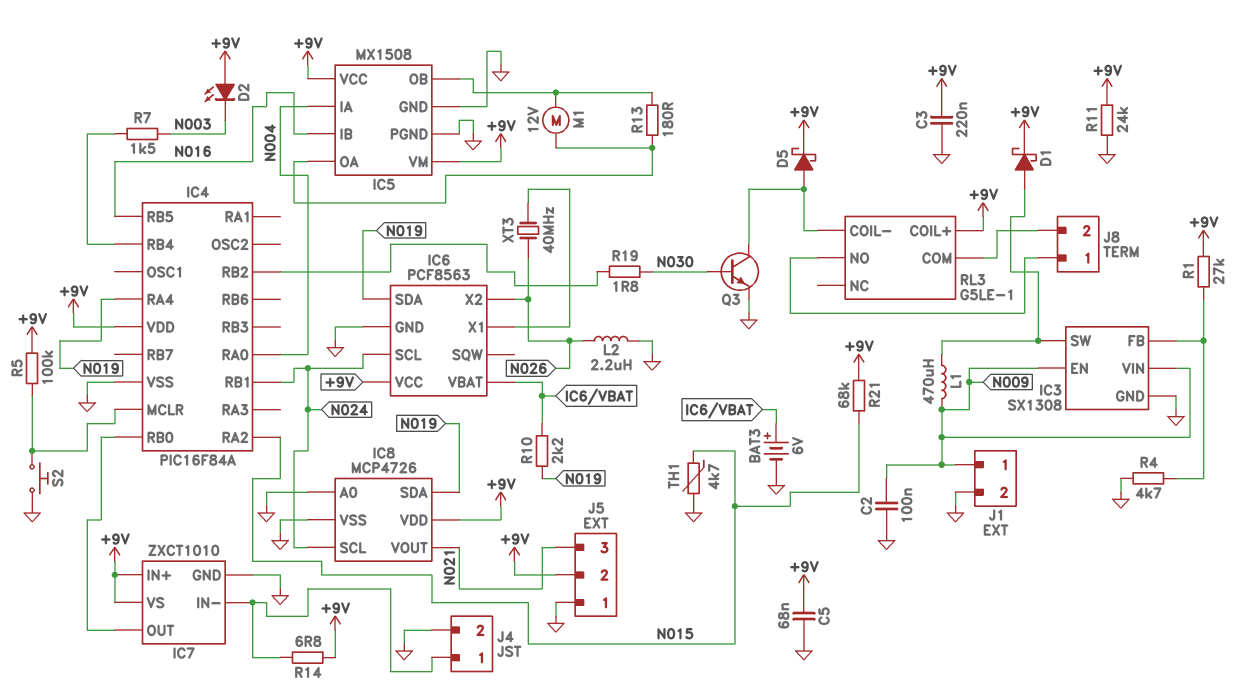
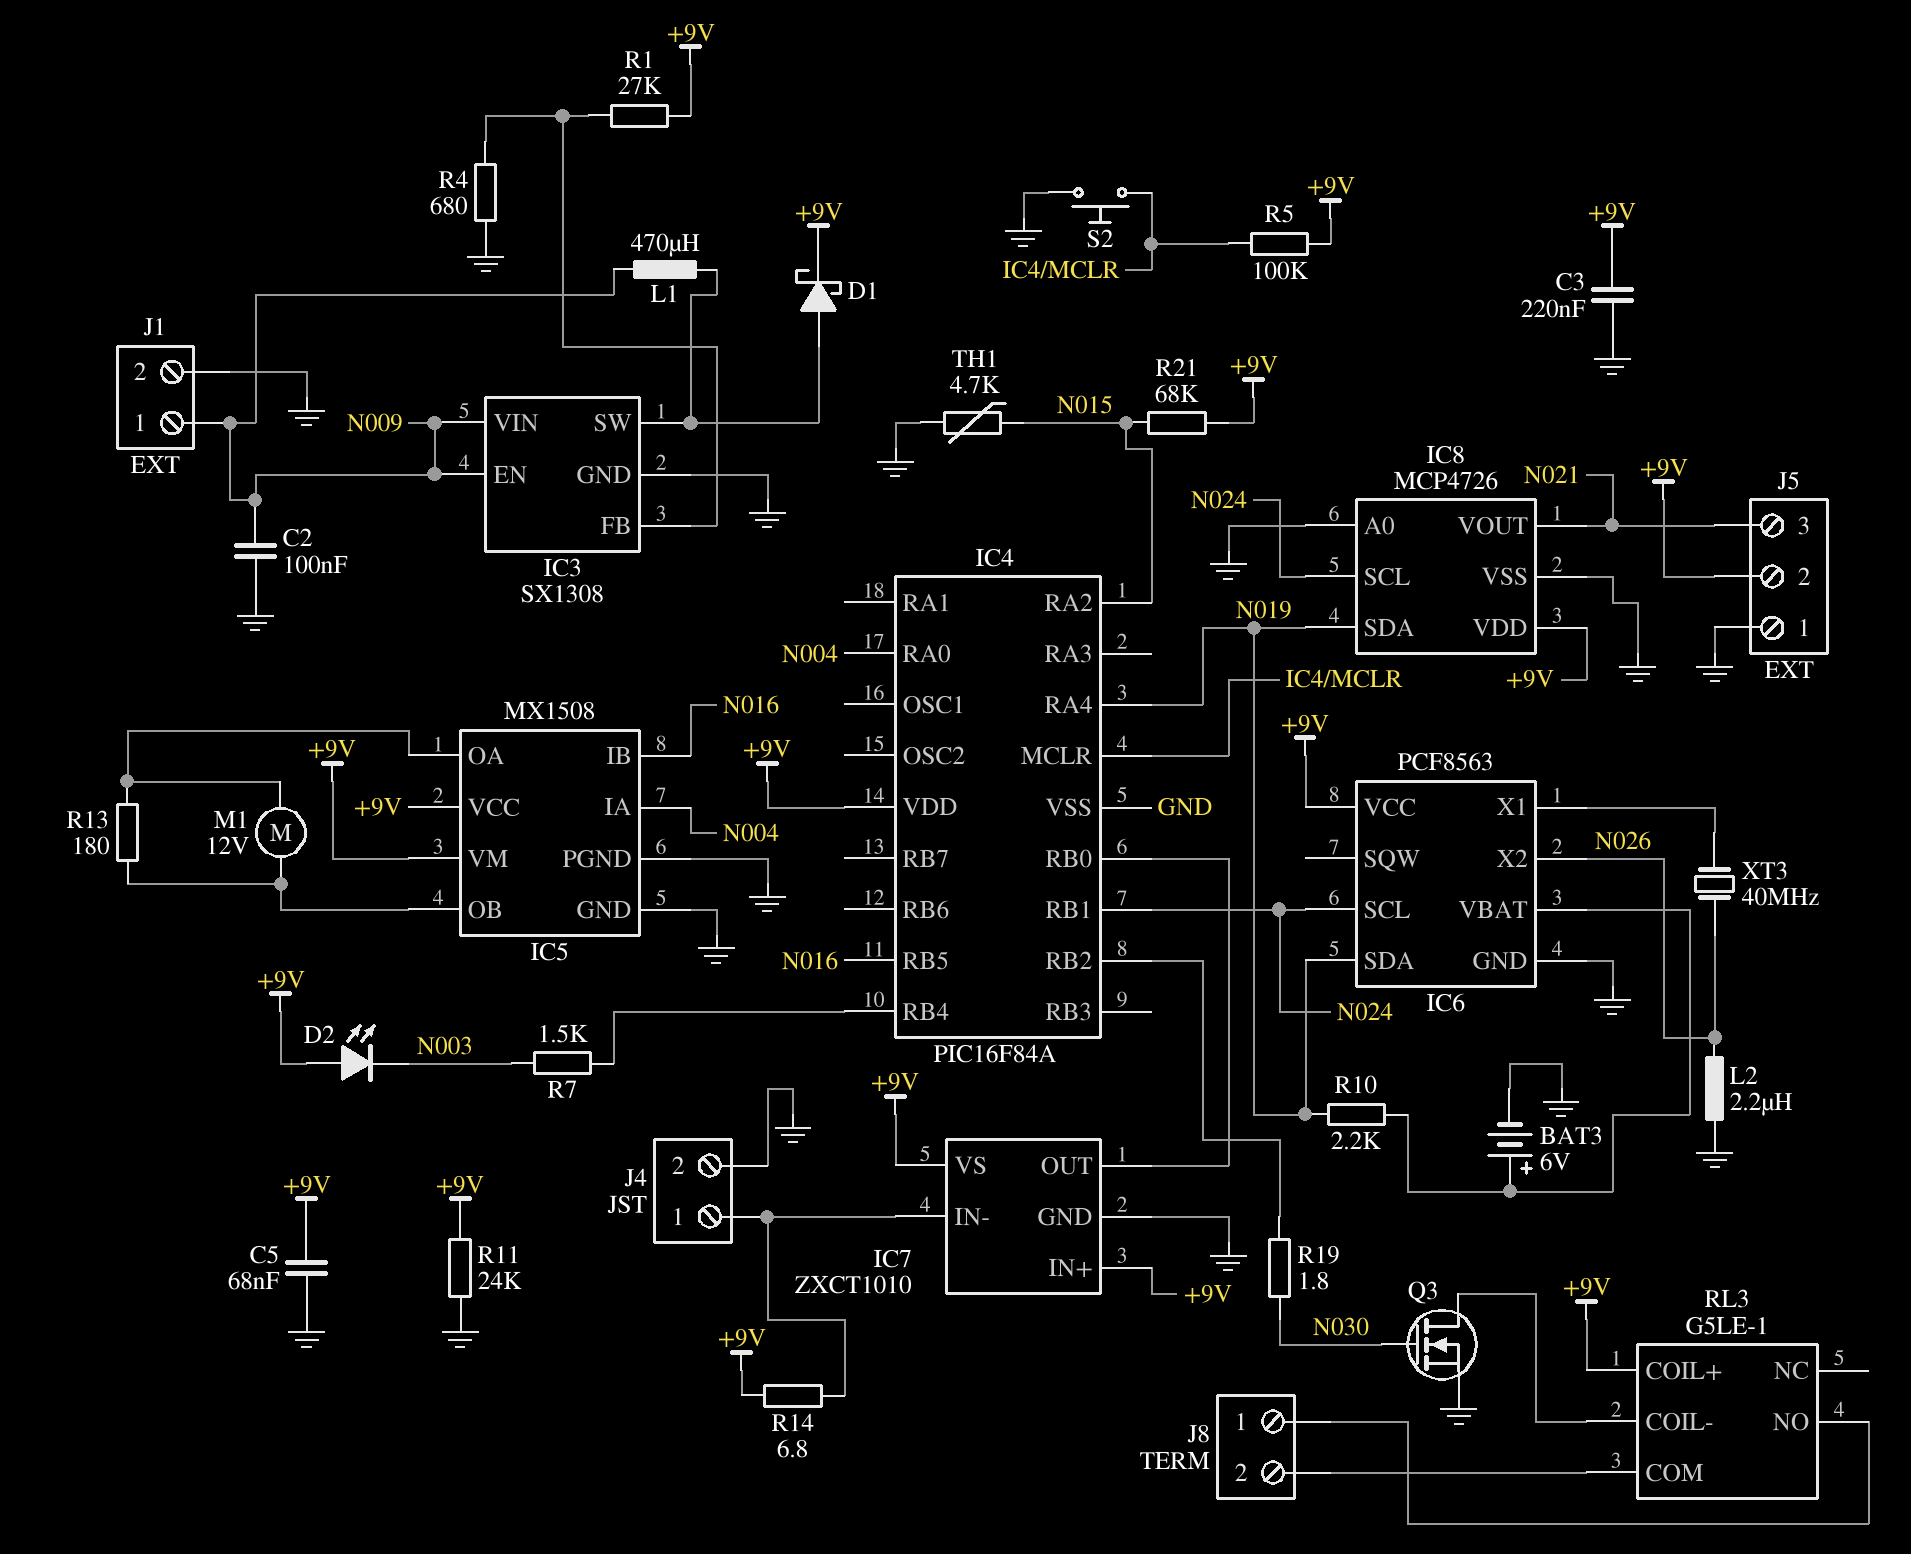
D5: schottky (A RL3/COIL-, K +9V) -> none
Q3: NPN (B N030, C RL3/COIL-, E GND) -> NMOS (G N030, D RL3/COIL-, S GND)
R4: 4.7k (GND, IC3/FB) -> 680 (GND, IC3/FB)

